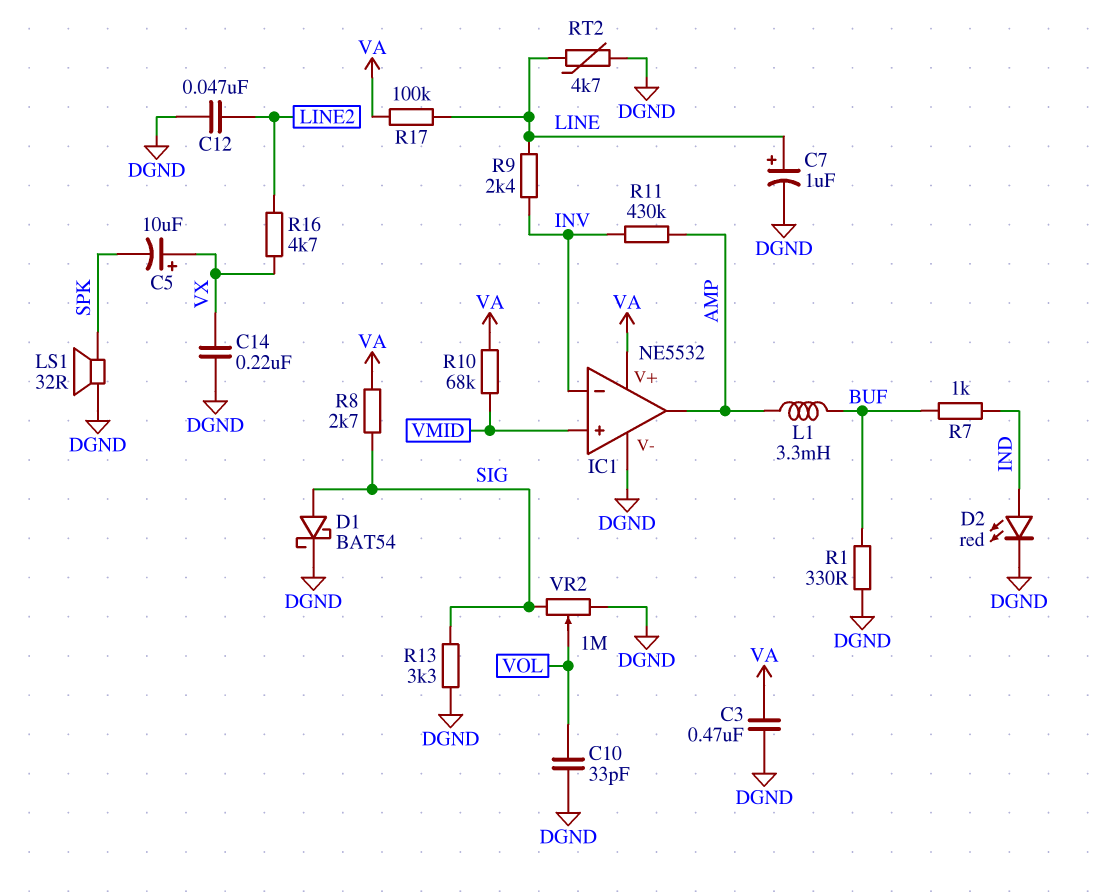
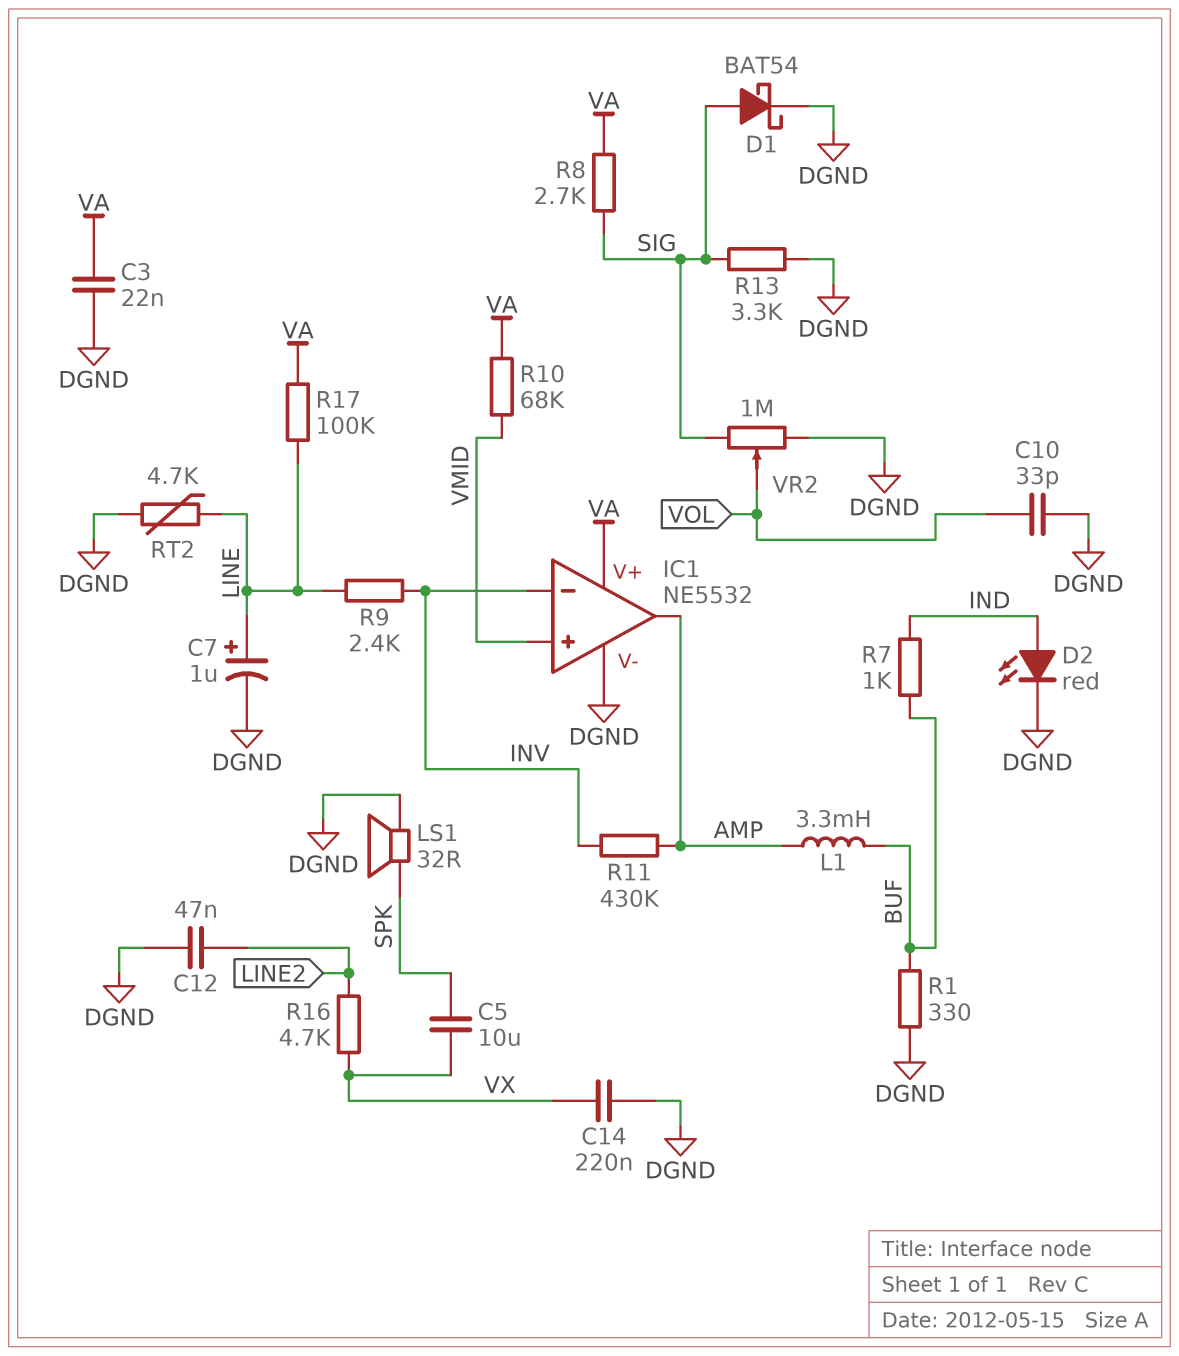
C3: 470nF (DGND, VA) -> 22nF (DGND, VA)
C5: 10uF (plus VX, minus SPK) -> 10uF (SPK, VX)

